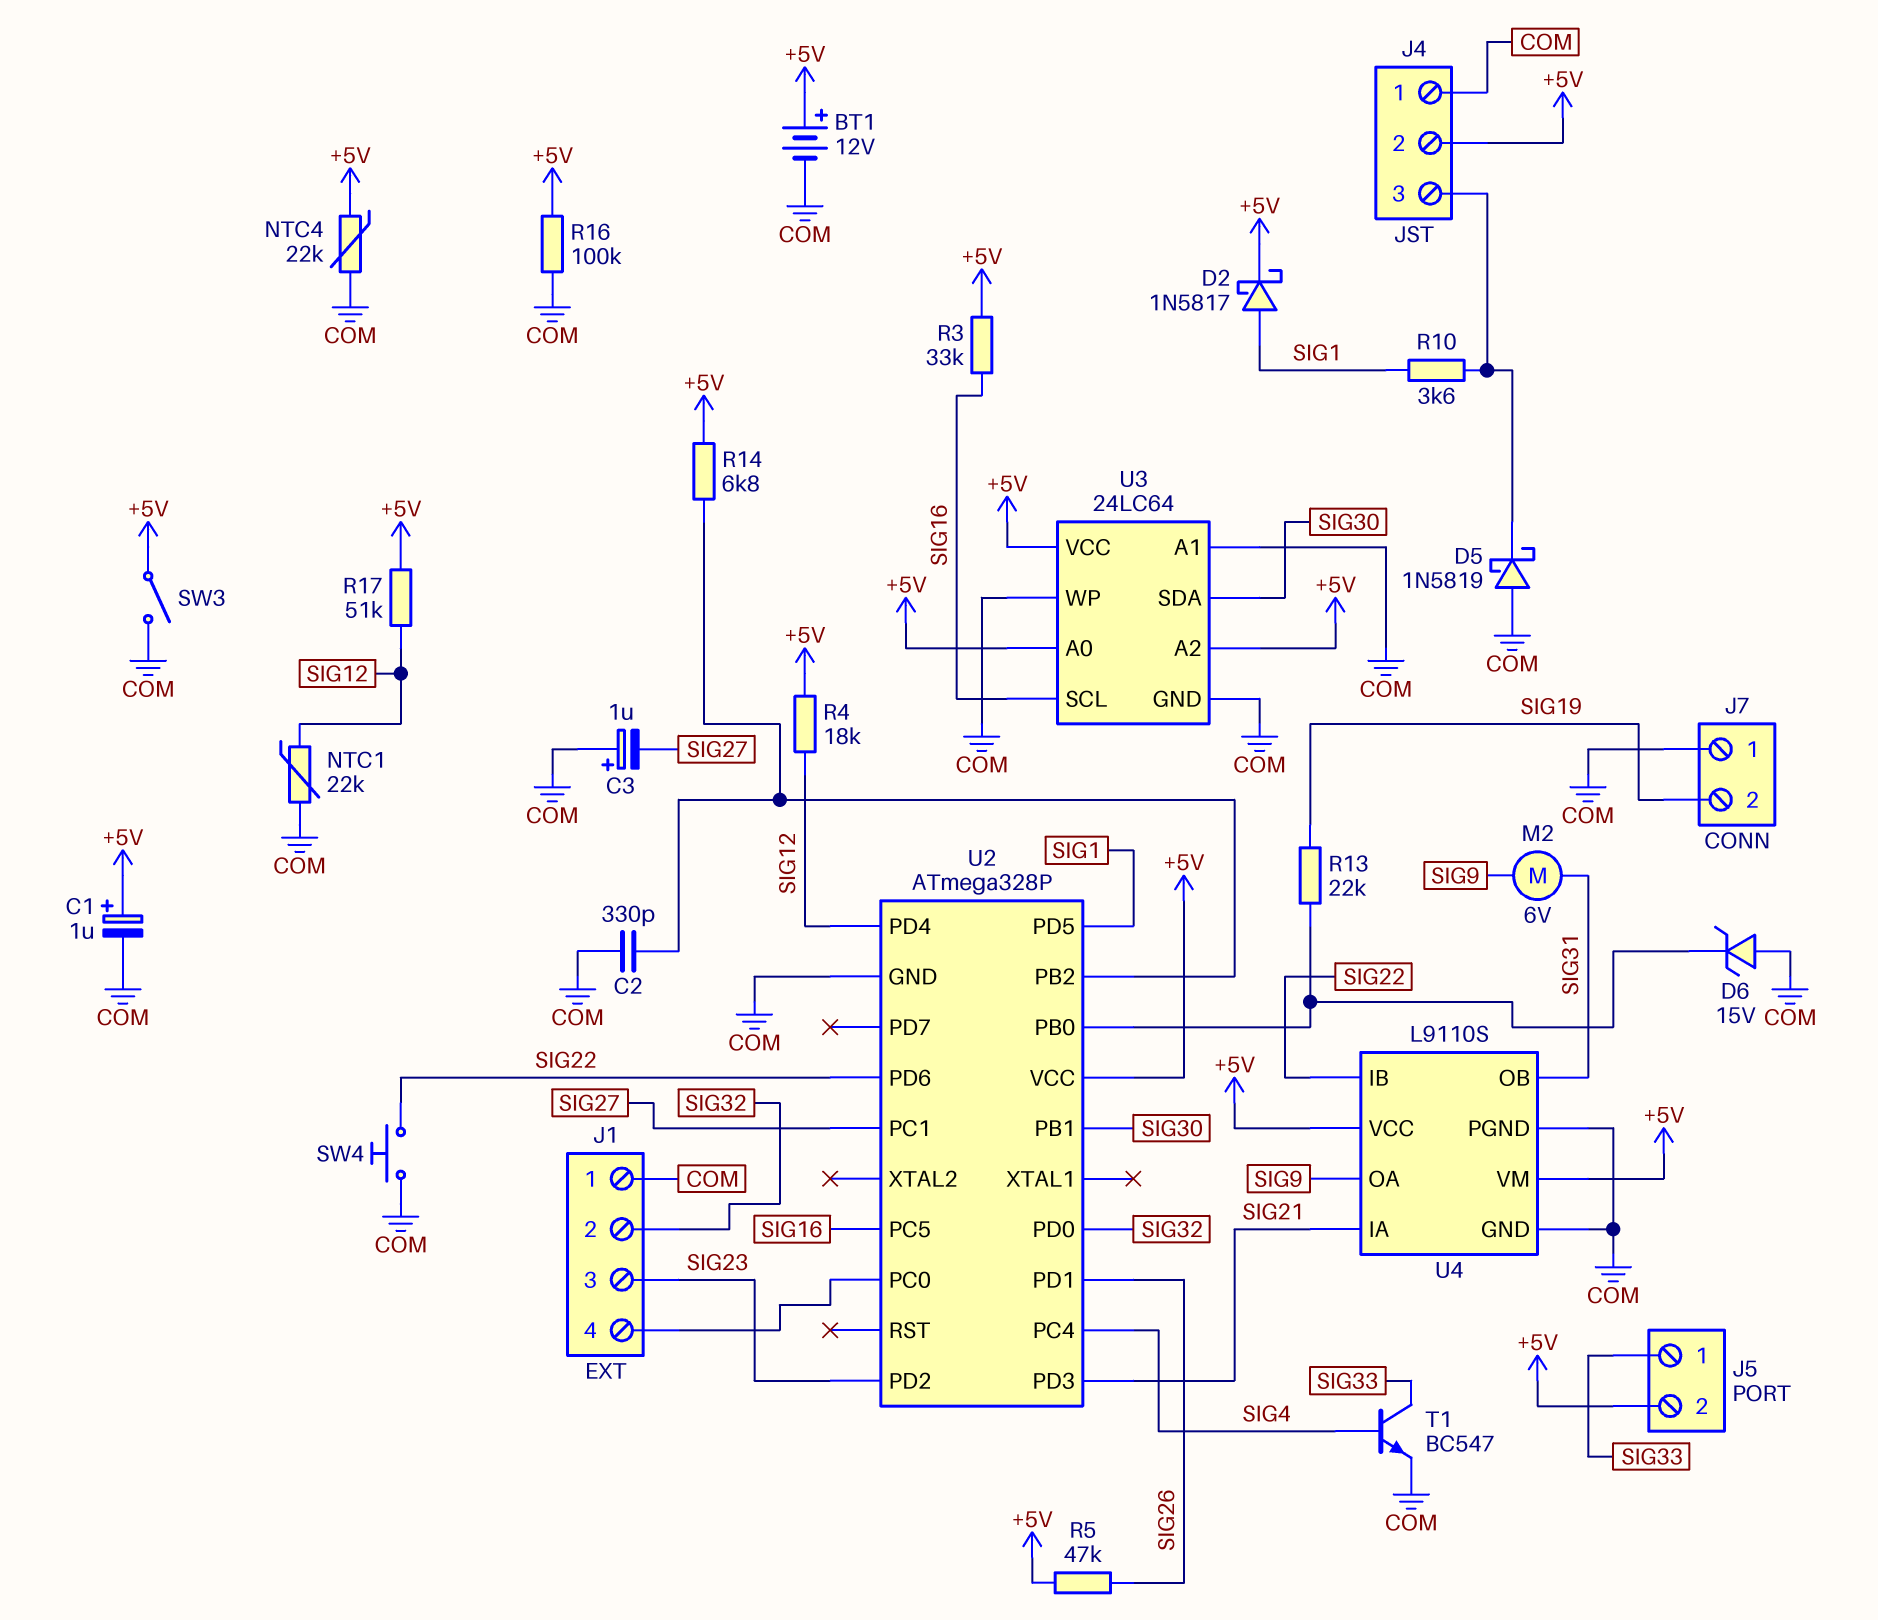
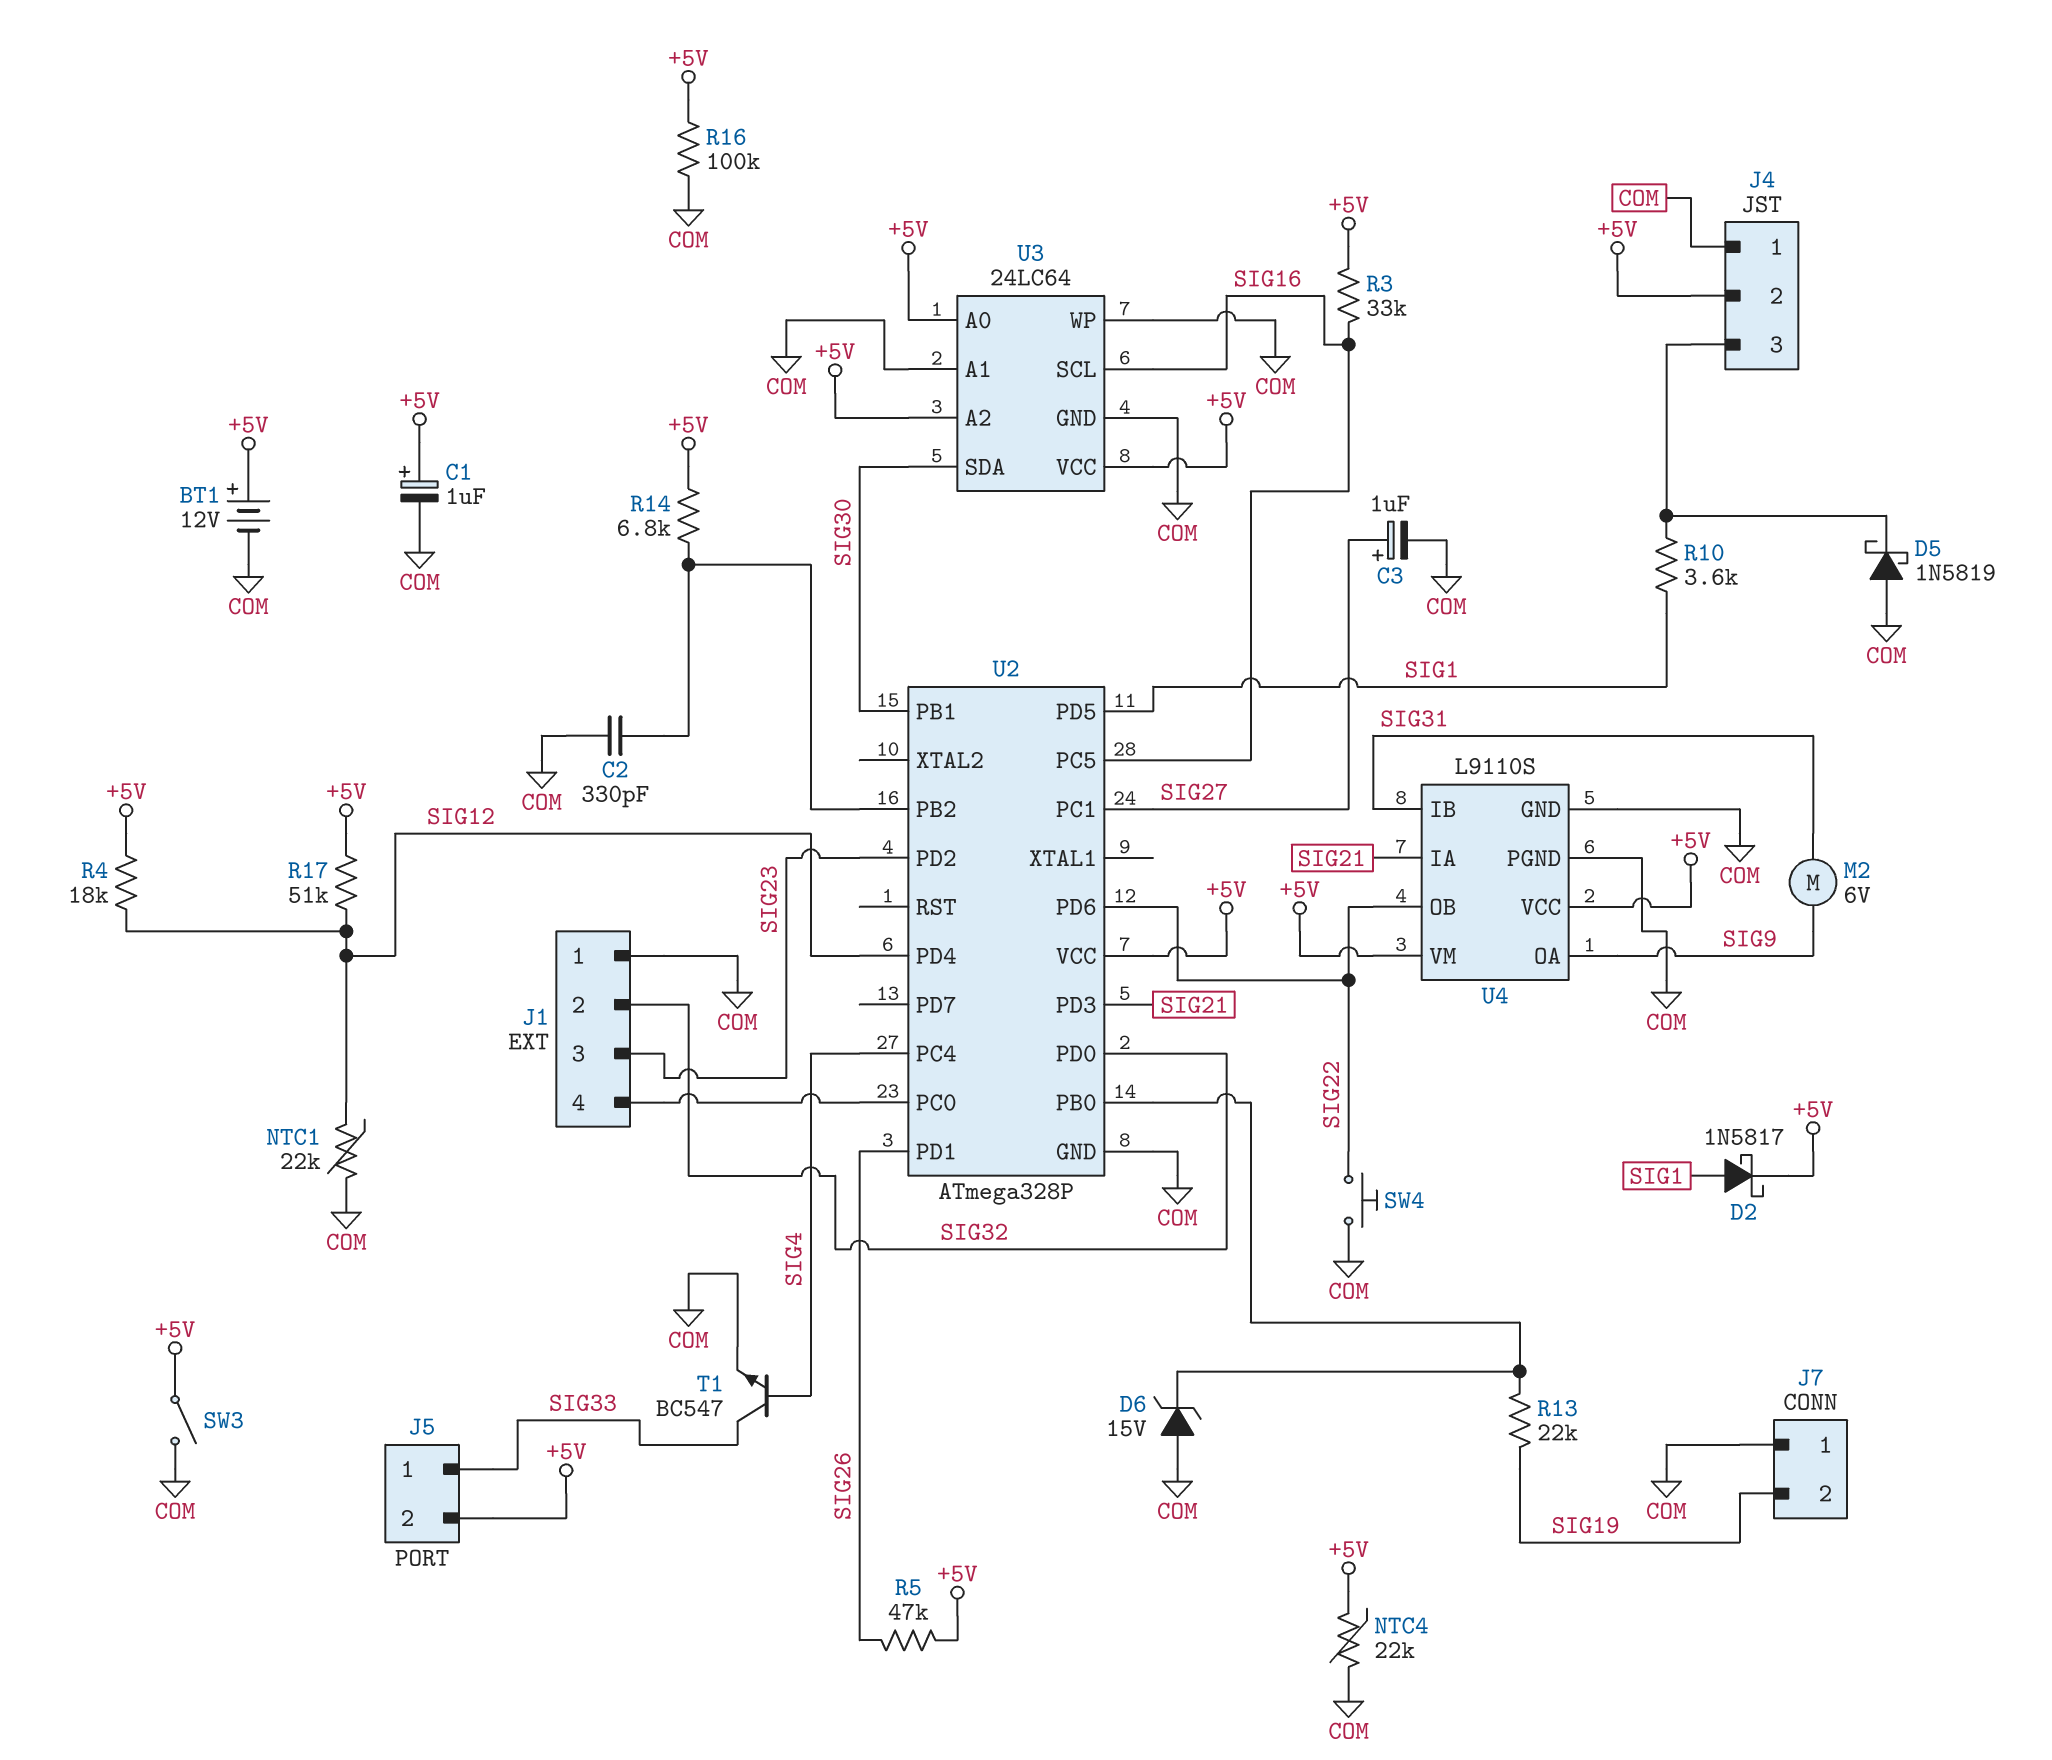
C3: 1uF (plus COM, minus SIG27) -> 1uF (plus SIG27, minus COM)
U4 pin IB: SIG22 -> SIG31
U4 pin OB: SIG31 -> SIG22

